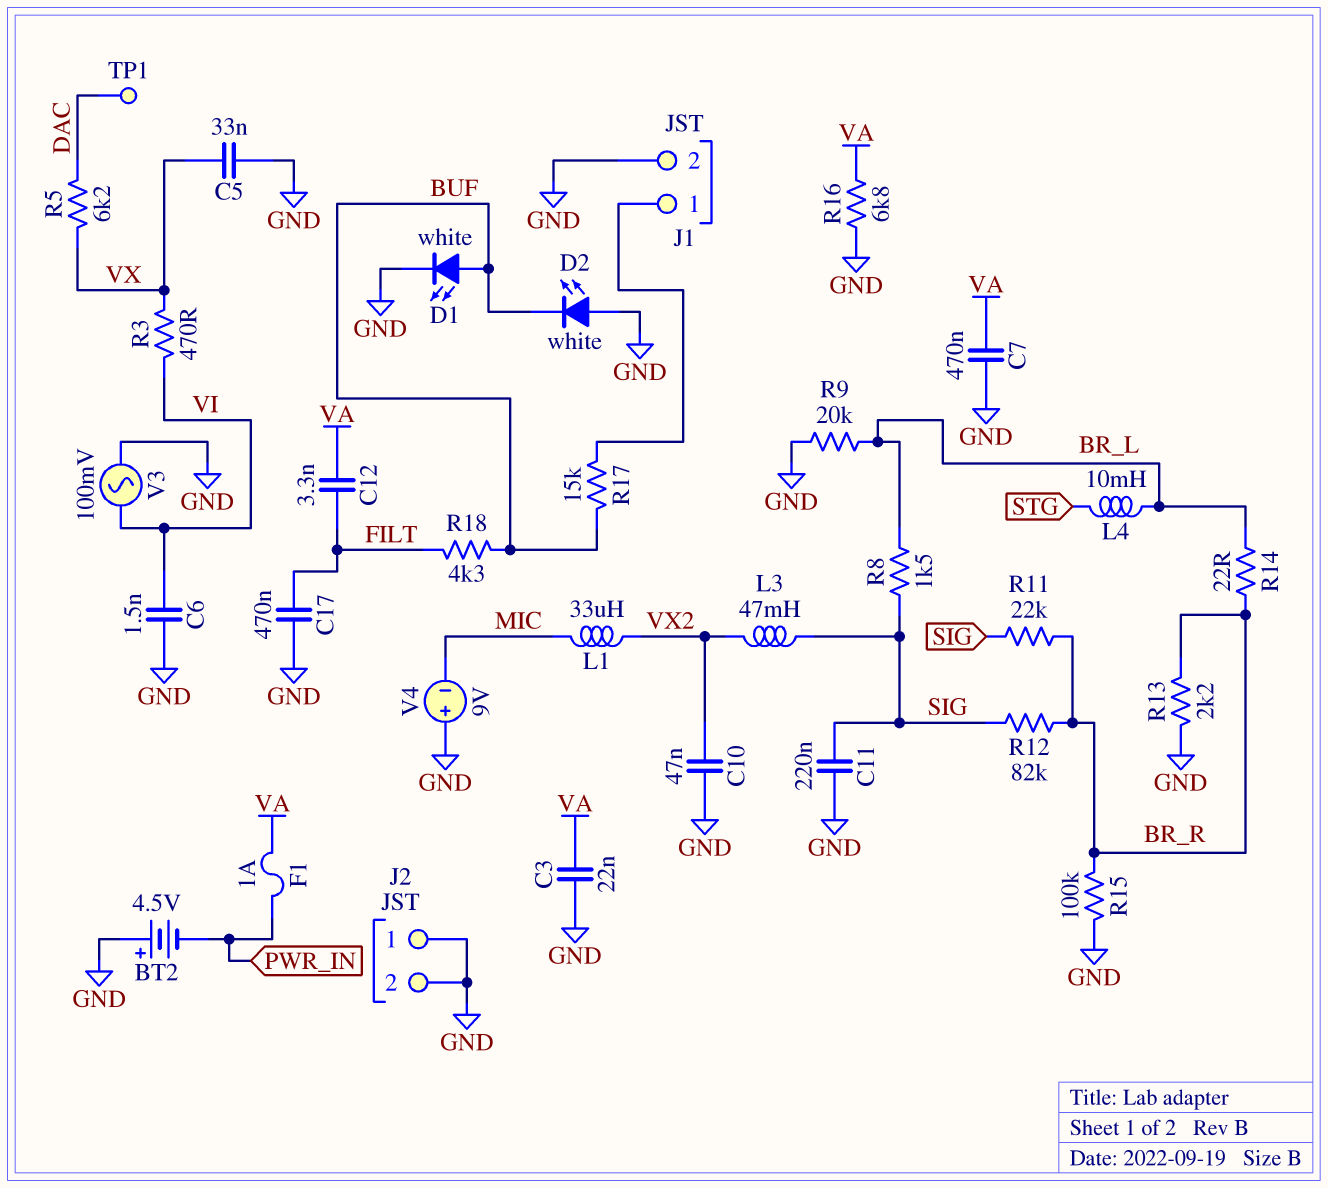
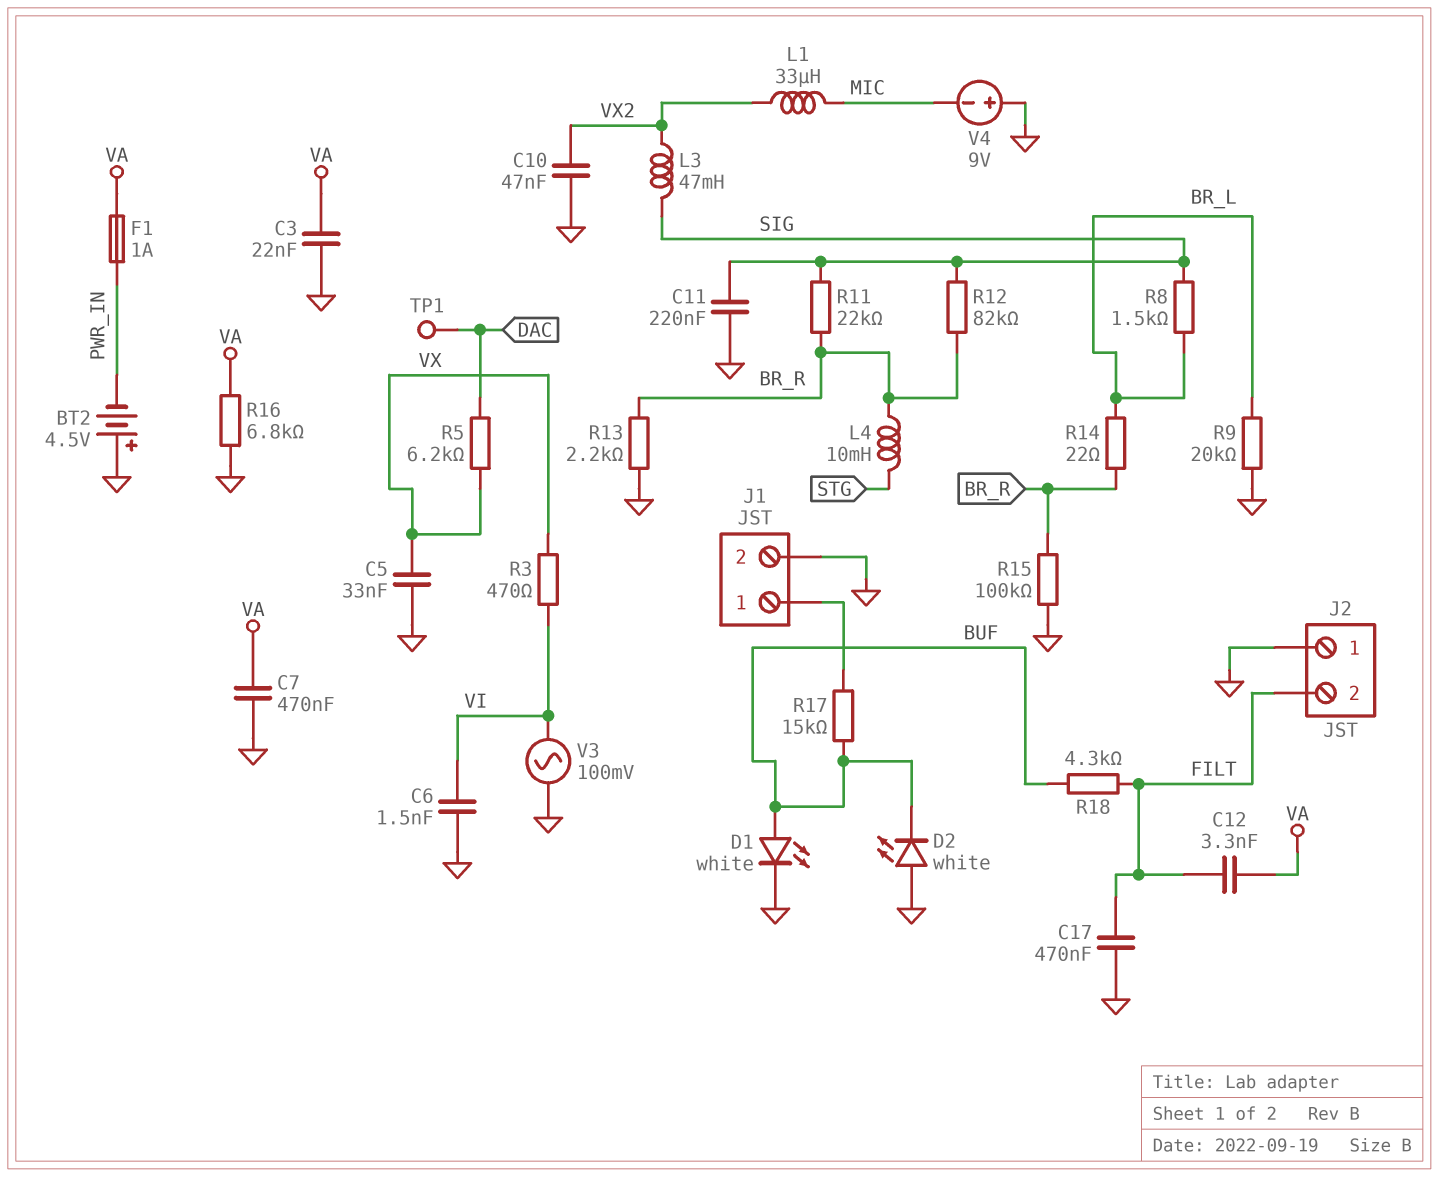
J2 pin 2: GND -> FILT
L4: 10mH (BR_L, STG) -> 10mH (BR_R, STG)

